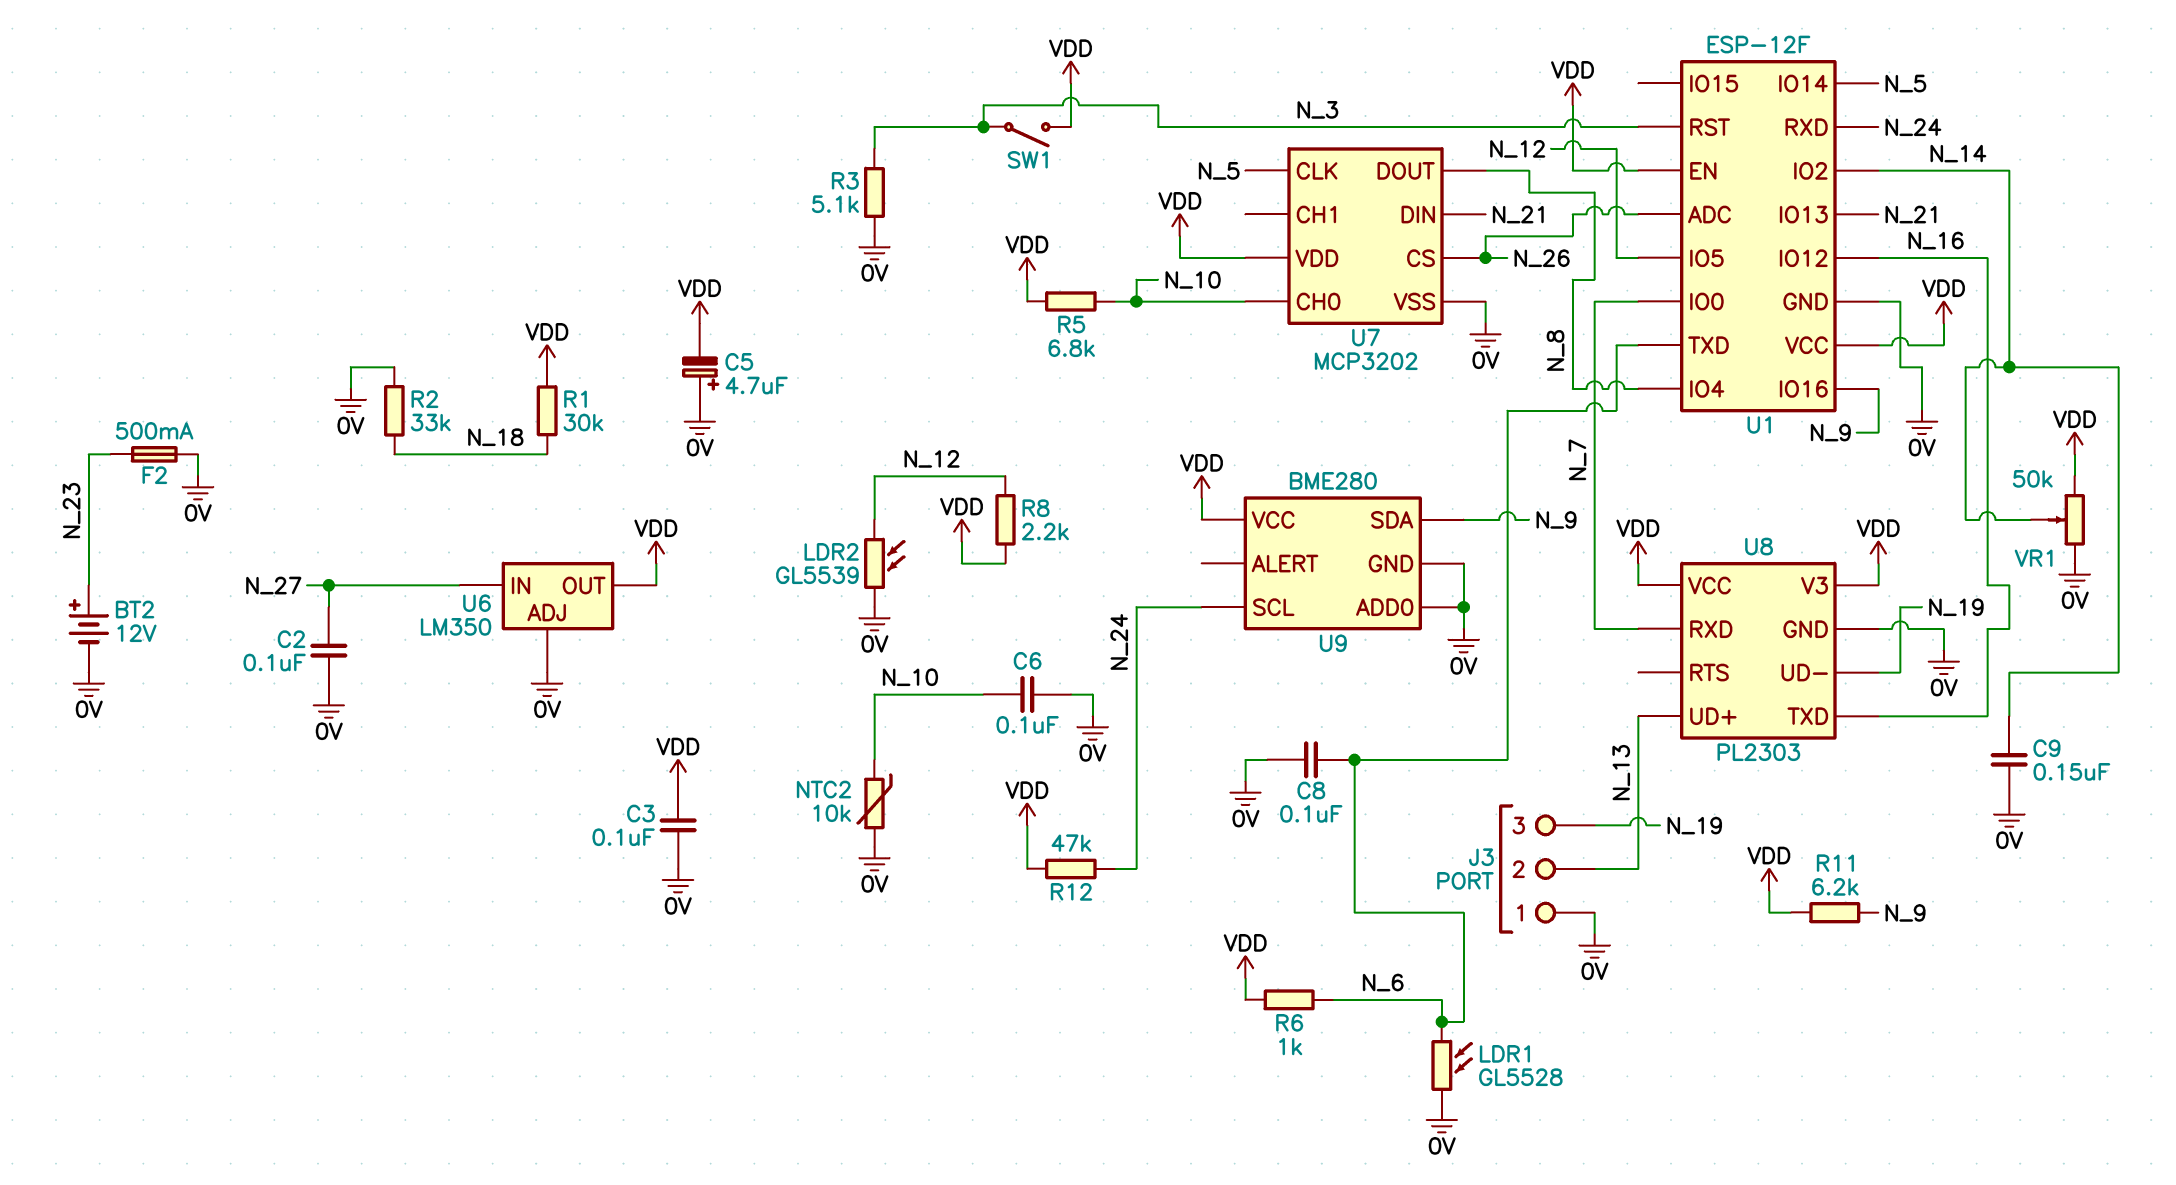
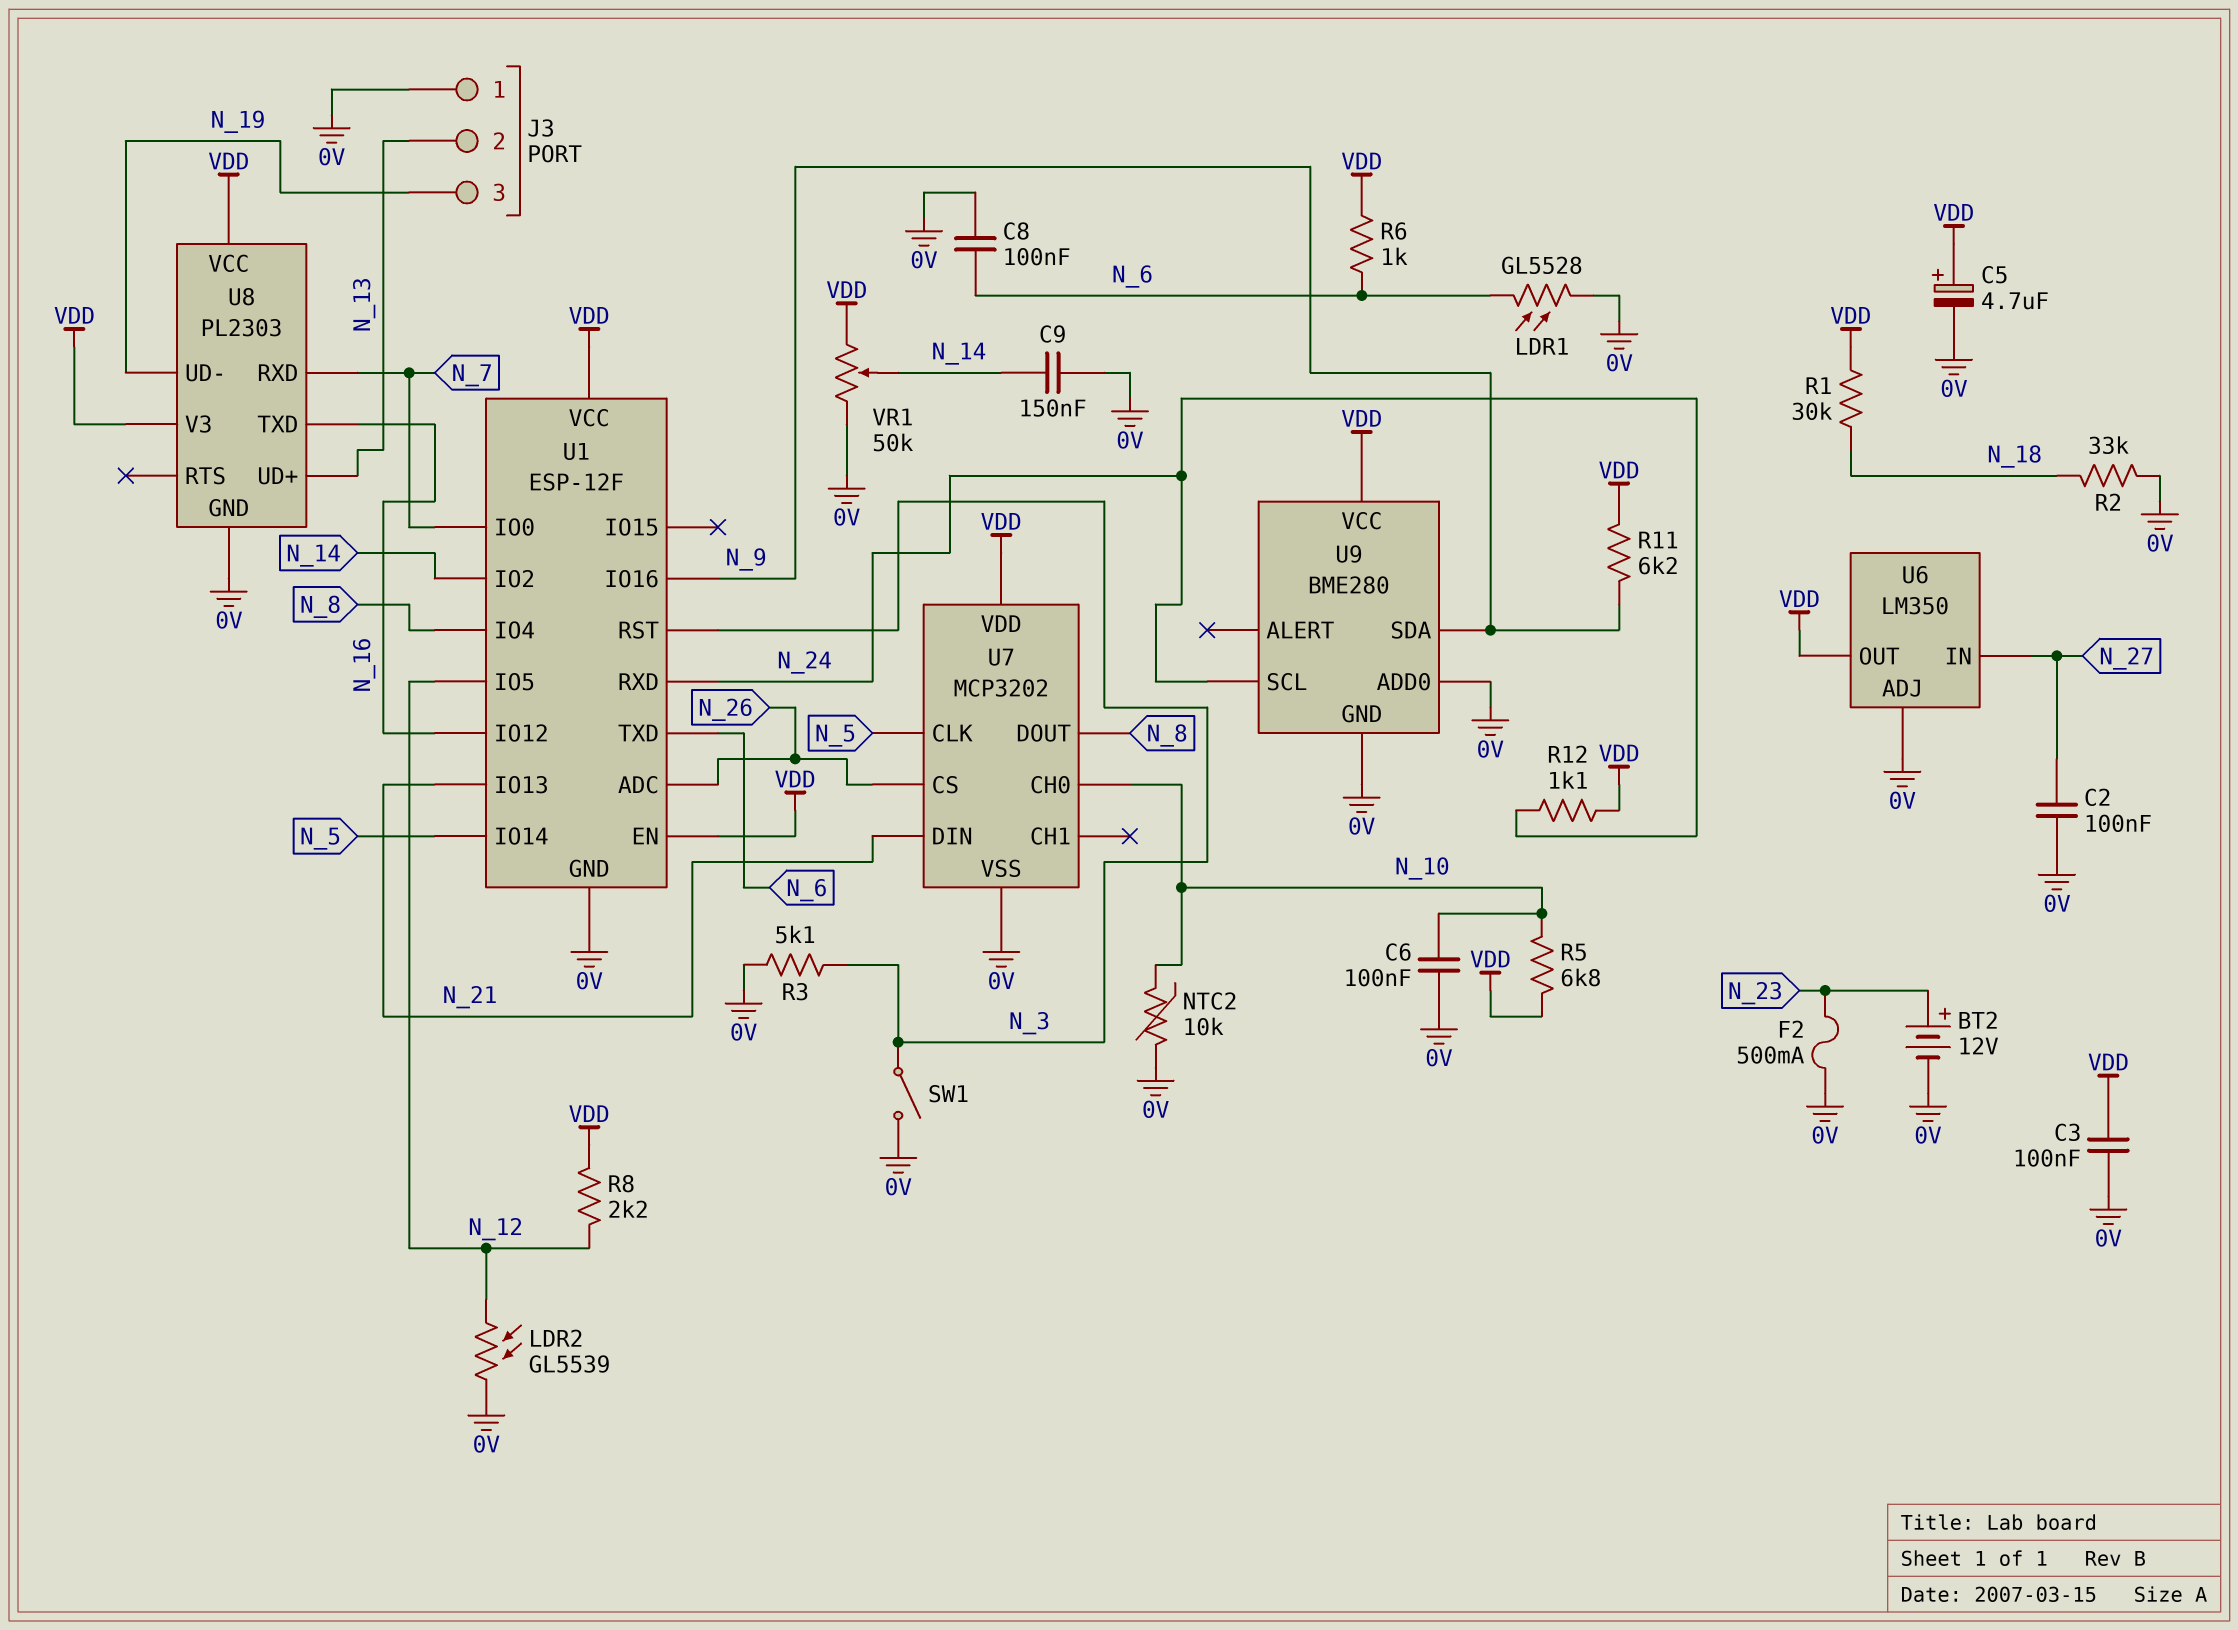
C5: 4.7uF (plus 0V, minus VDD) -> 4.7uF (plus VDD, minus 0V)
R12: 47k (N_24, VDD) -> 1.1k (N_24, VDD)
SW1: switch (N_3, VDD) -> switch (0V, N_3)

